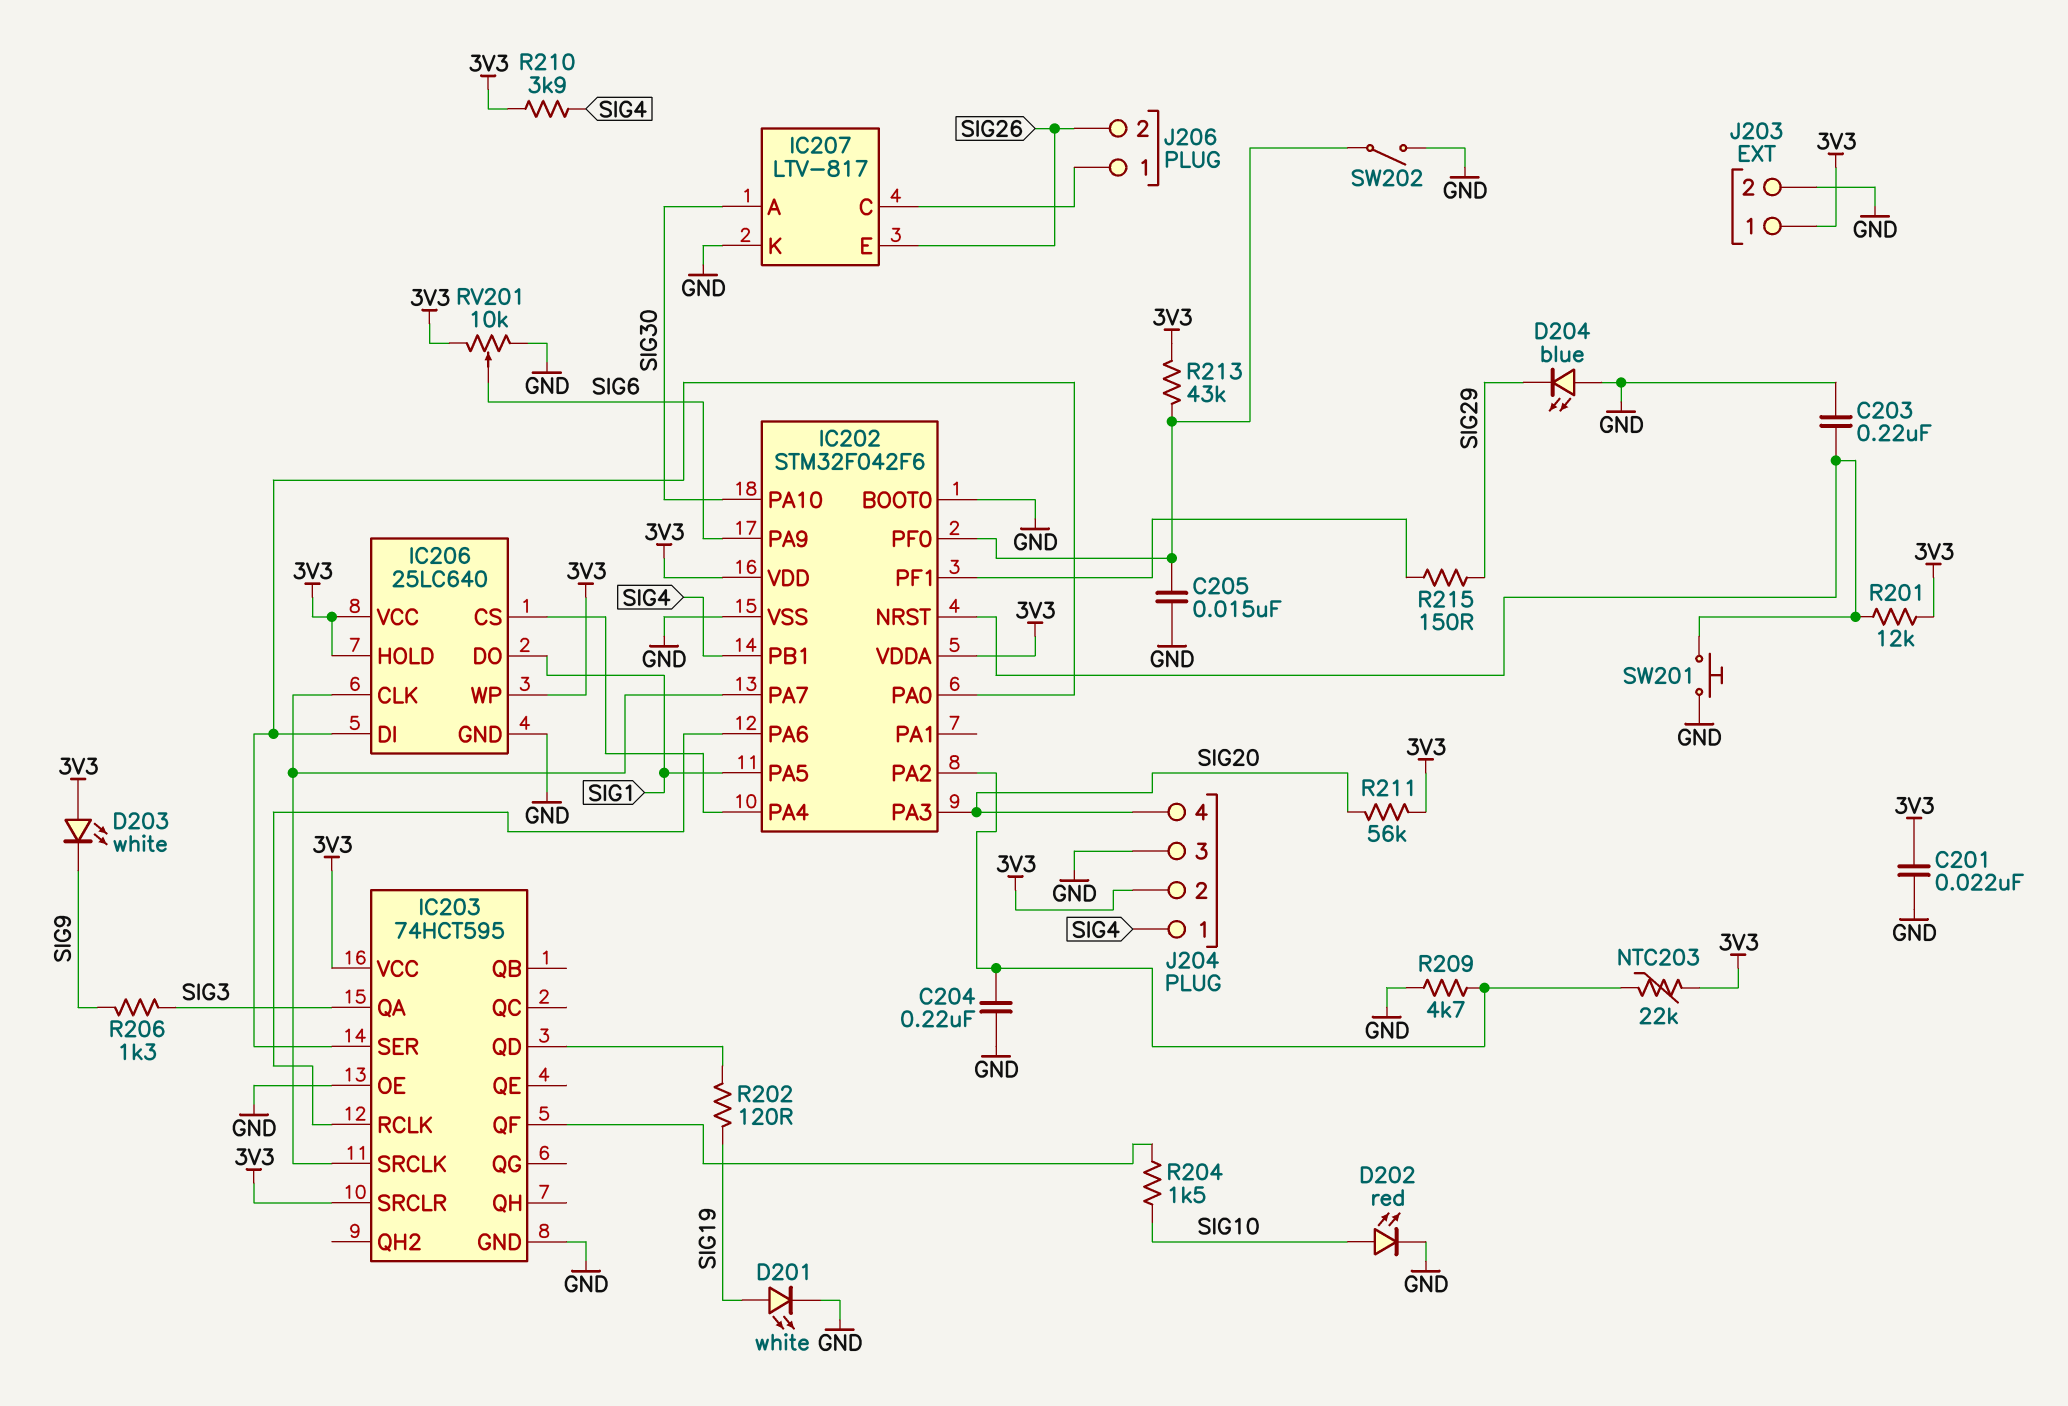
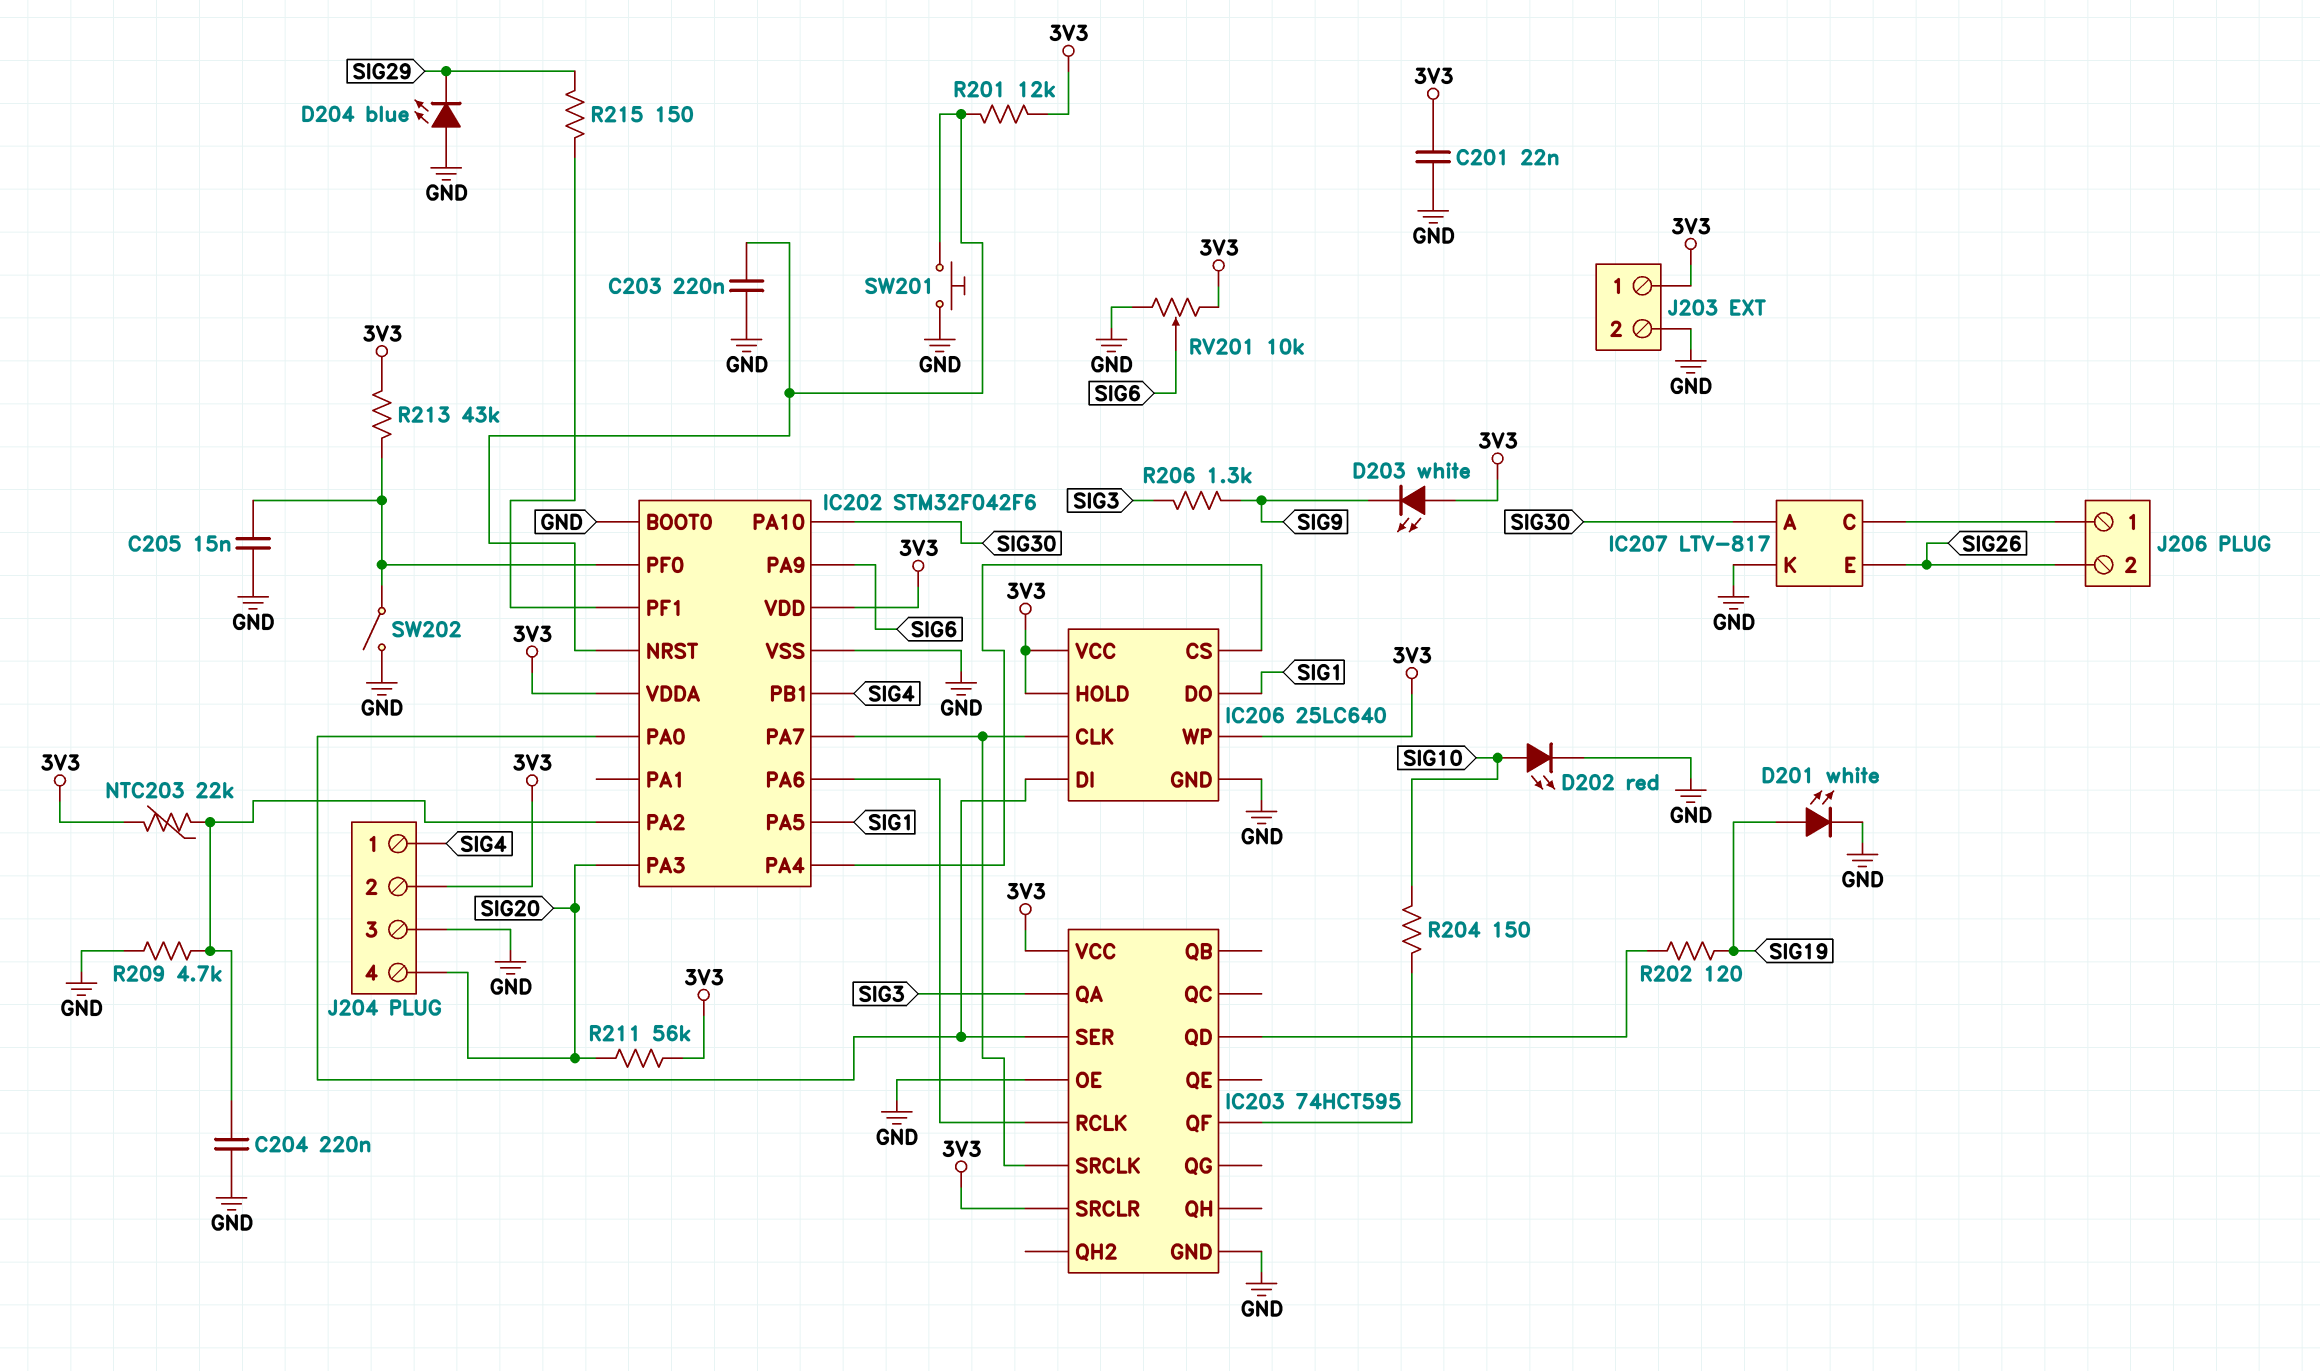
R204: 1.5k (IC203/QF, SIG10) -> 150 (IC203/QF, SIG10)
R210: 3.9k (3V3, SIG4) -> none

